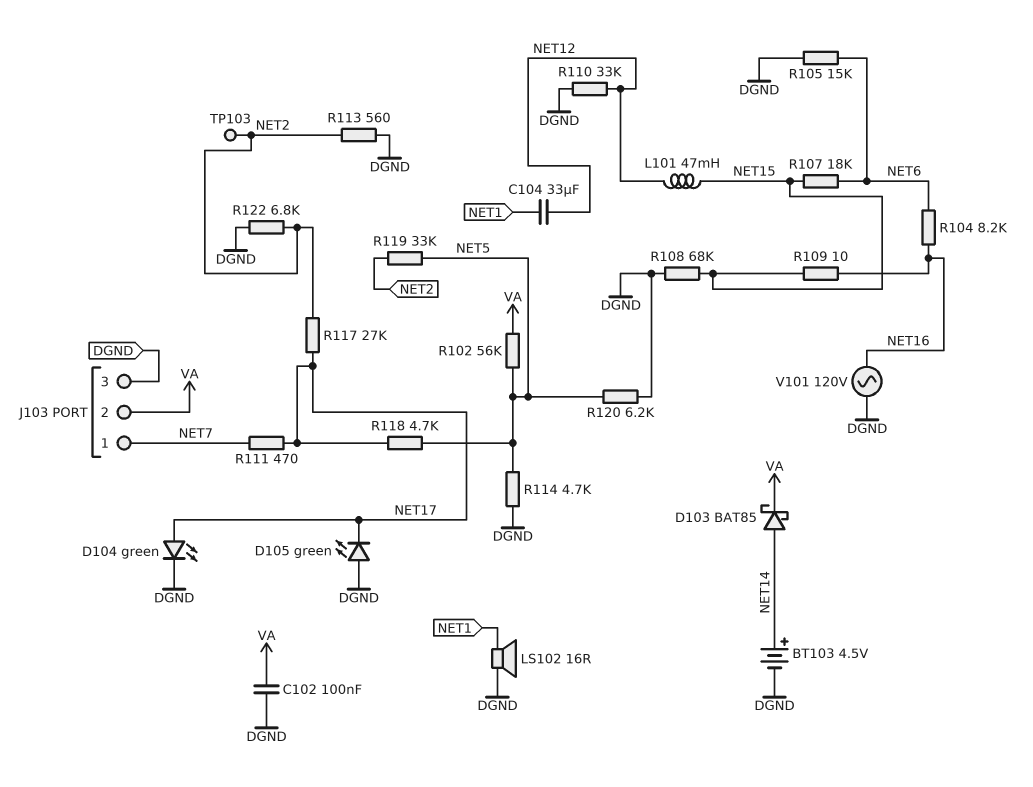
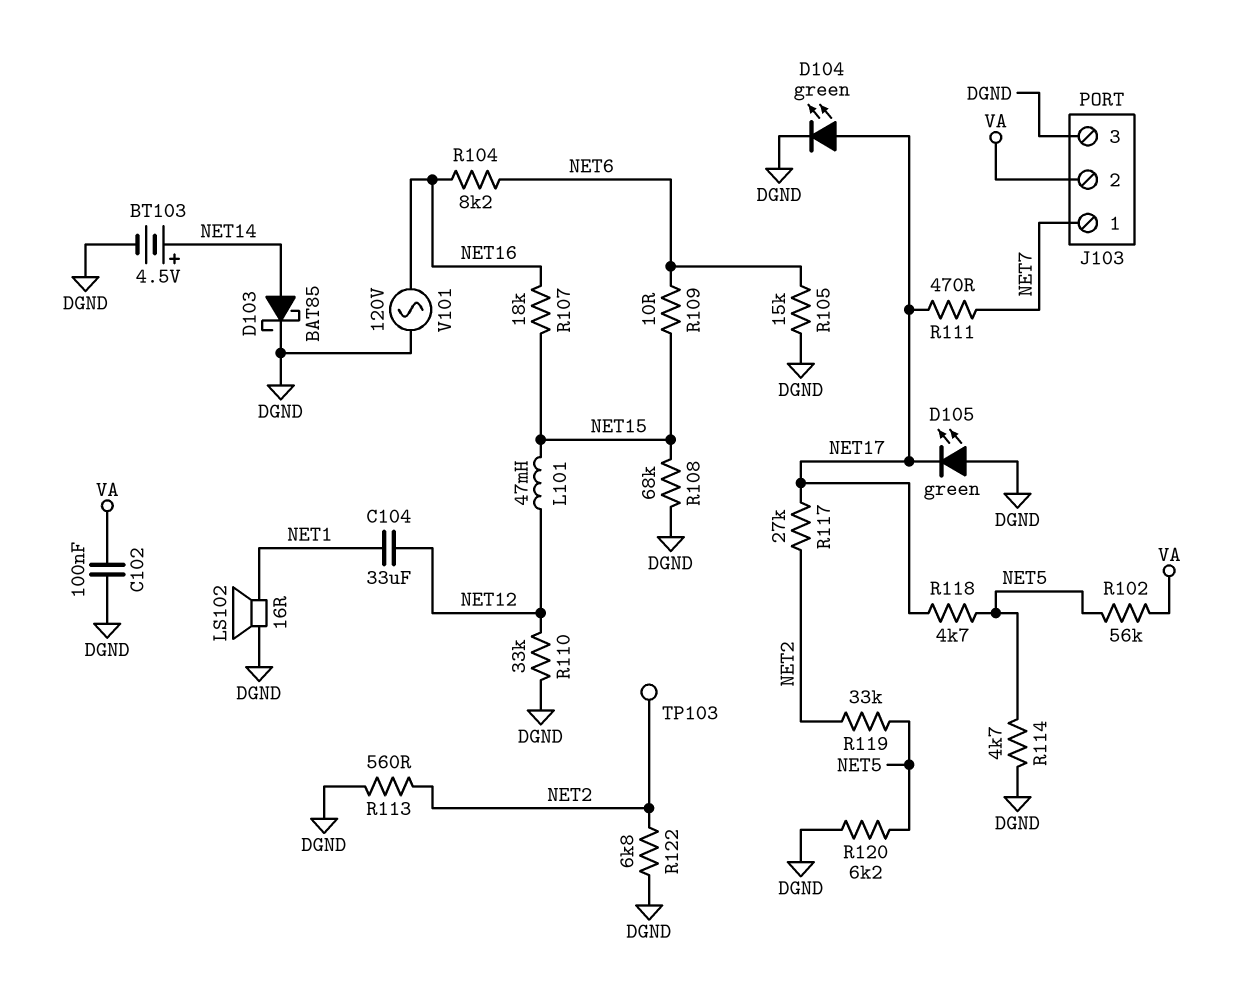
D103: schottky BAT85 (A NET14, K VA) -> schottky BAT85 (A NET14, K DGND)
R107: 18k (NET6, NET15) -> 18k (NET15, NET16)
R109: 10 (NET15, NET16) -> 10 (NET6, NET15)

